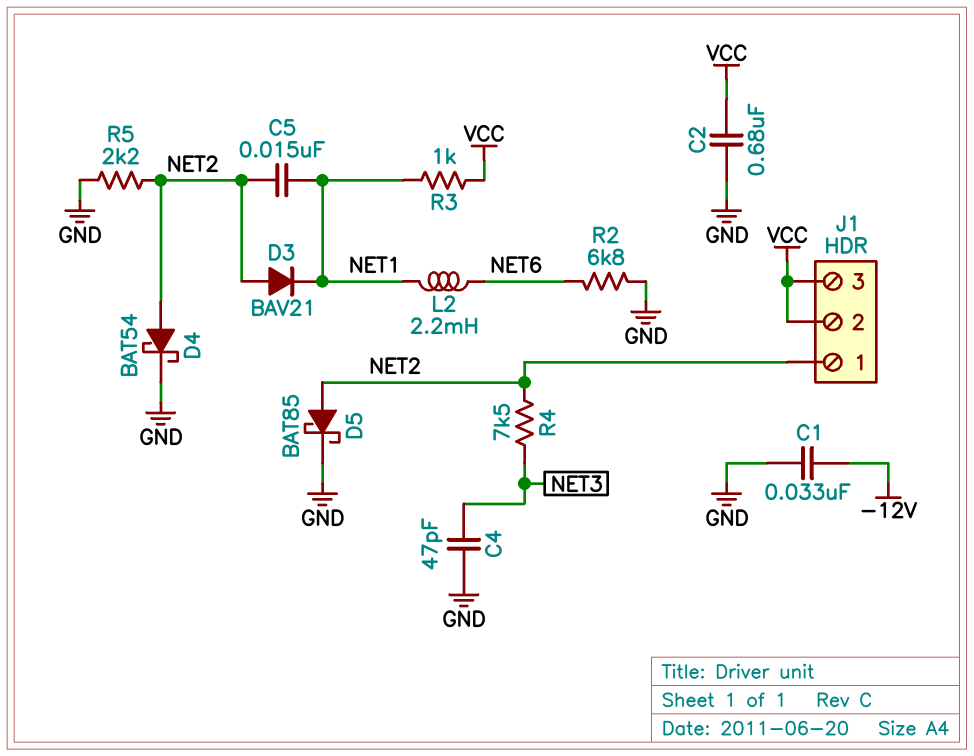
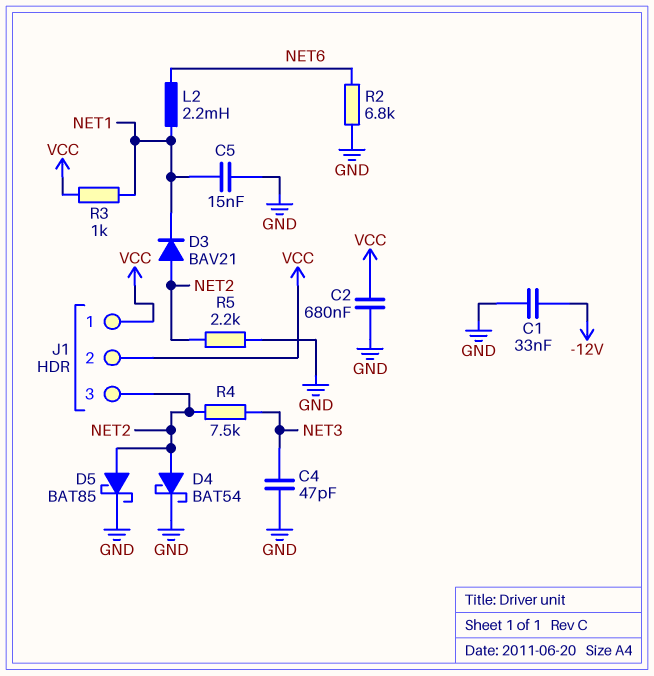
C5: 15nF (NET1, NET2) -> 15nF (GND, NET1)
J1 pin 1: NET2 -> VCC
J1 pin 3: VCC -> NET2

